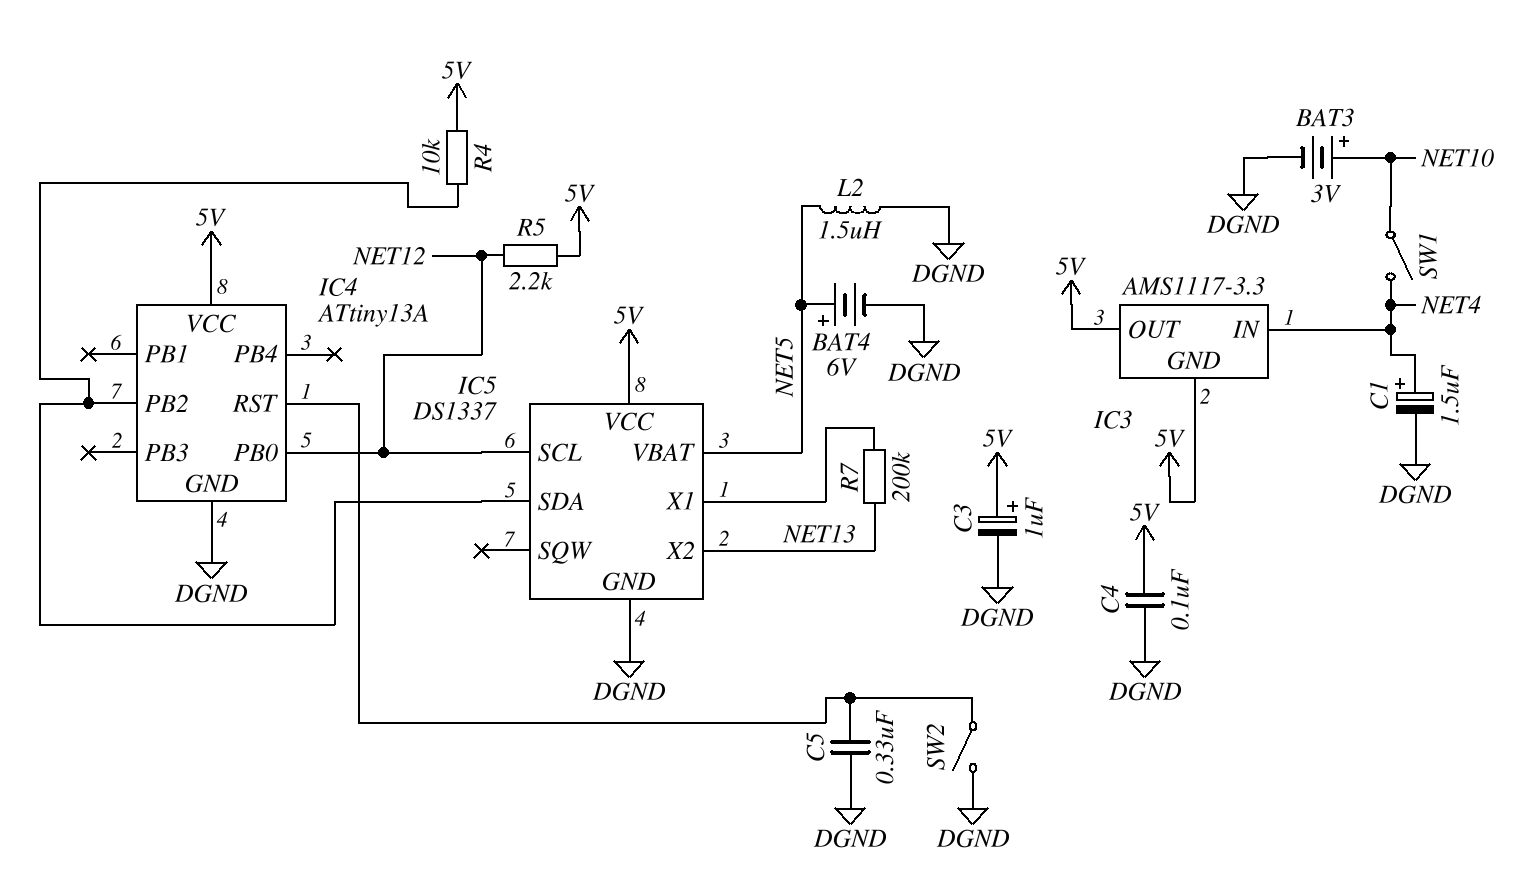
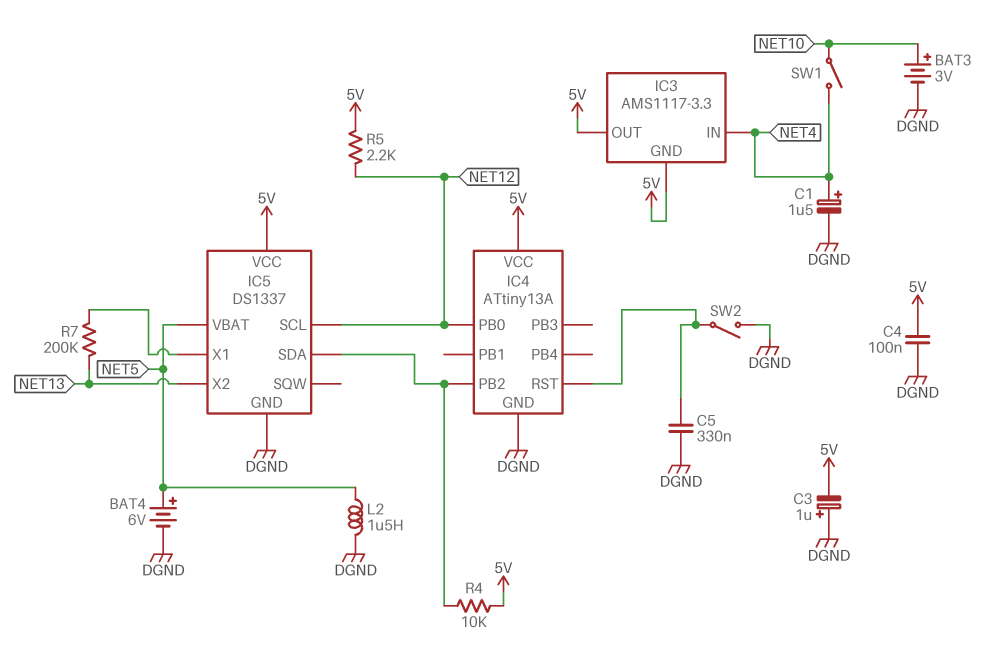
C3: 1uF (plus 5V, minus DGND) -> 1uF (plus DGND, minus 5V)

